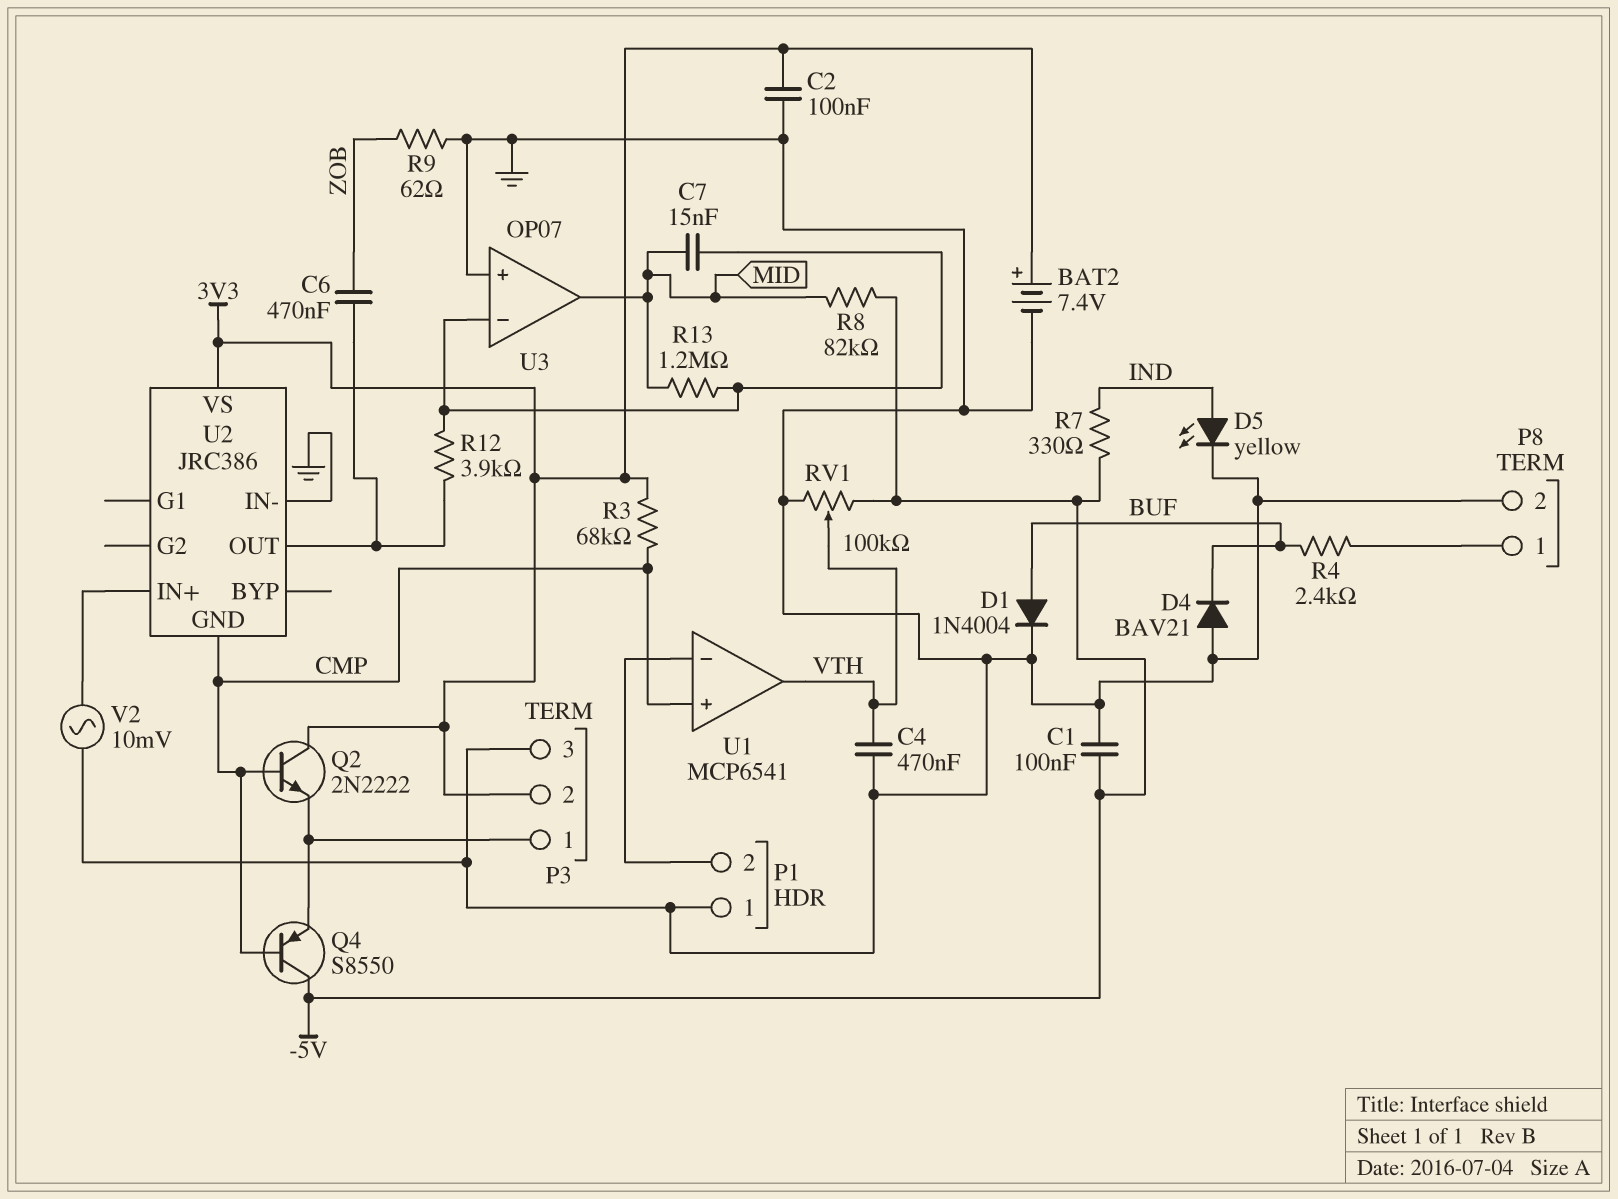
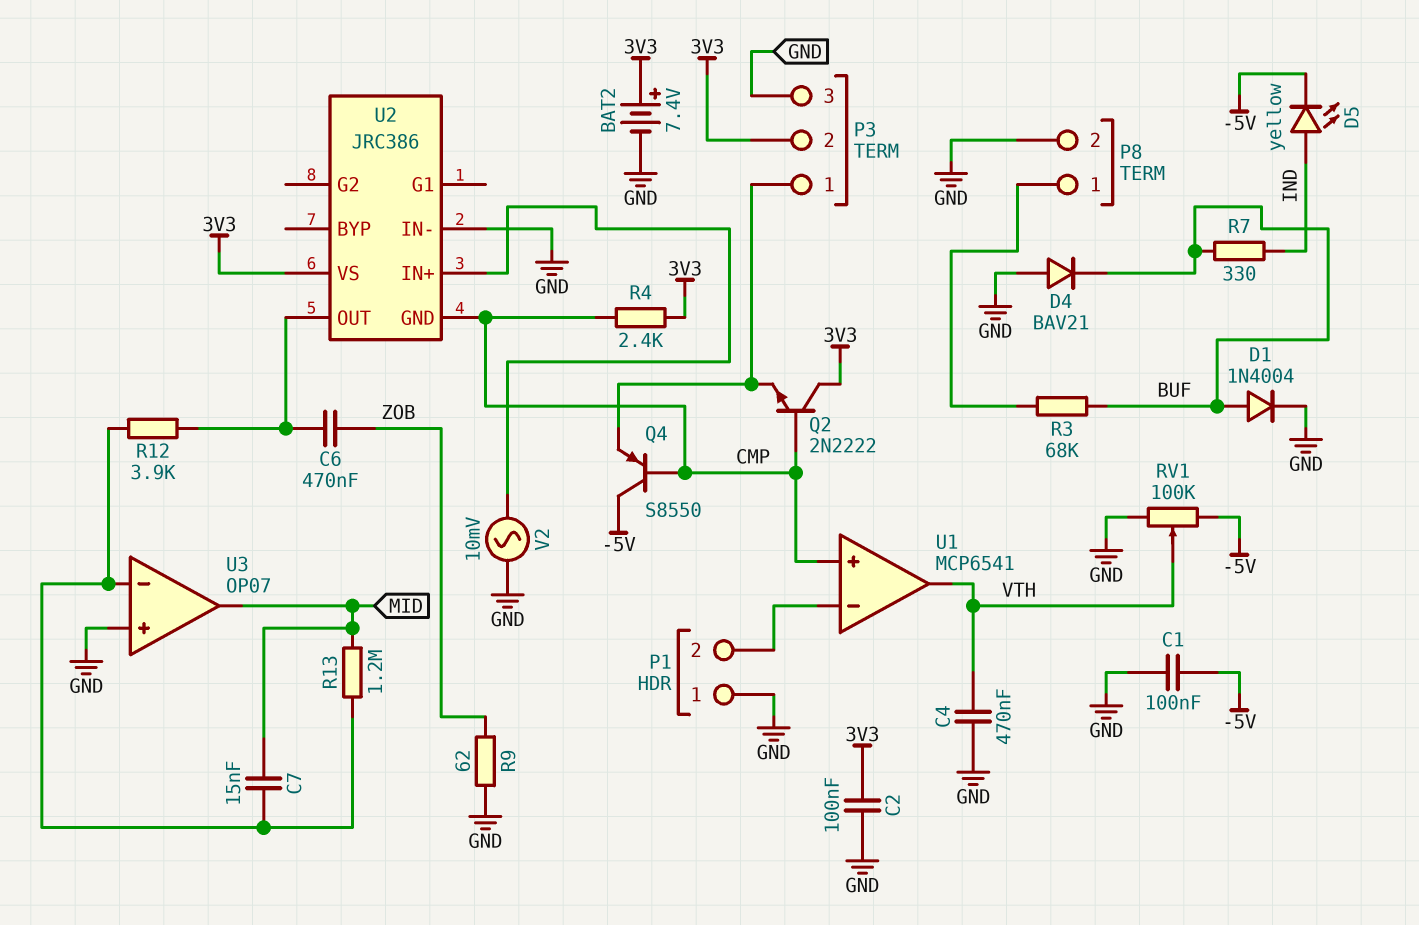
D5: LED yellow (A IND, K GND) -> LED yellow (A IND, K -5V)
R3: 68k (3V3, CMP) -> 68k (BUF, P8/1)
R4: 2.4k (BUF, P8/1) -> 2.4k (3V3, CMP)
R7: 330 (-5V, IND) -> 330 (BUF, IND)
R8: 82k (-5V, MID) -> none

